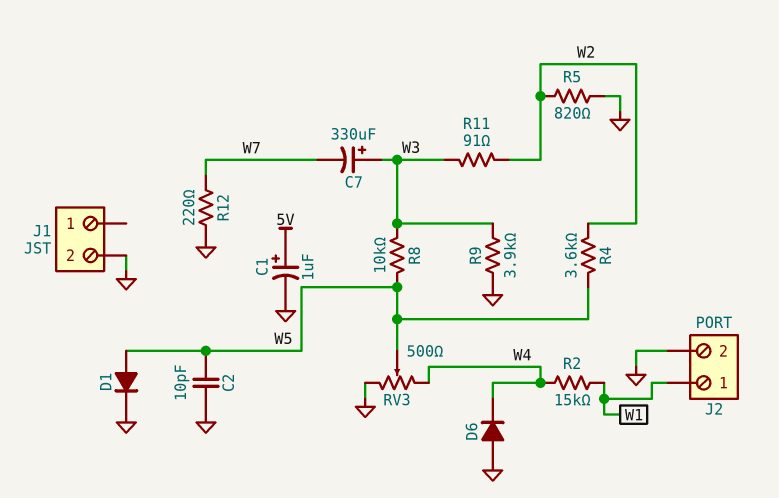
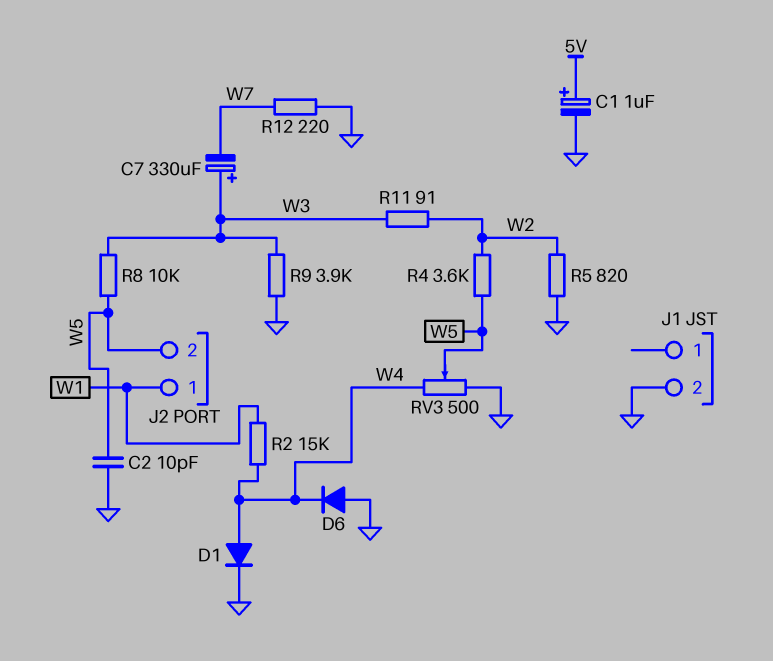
D1: diode (A W5, K GND) -> diode (A W4, K GND)
J2 pin 2: GND -> W5

